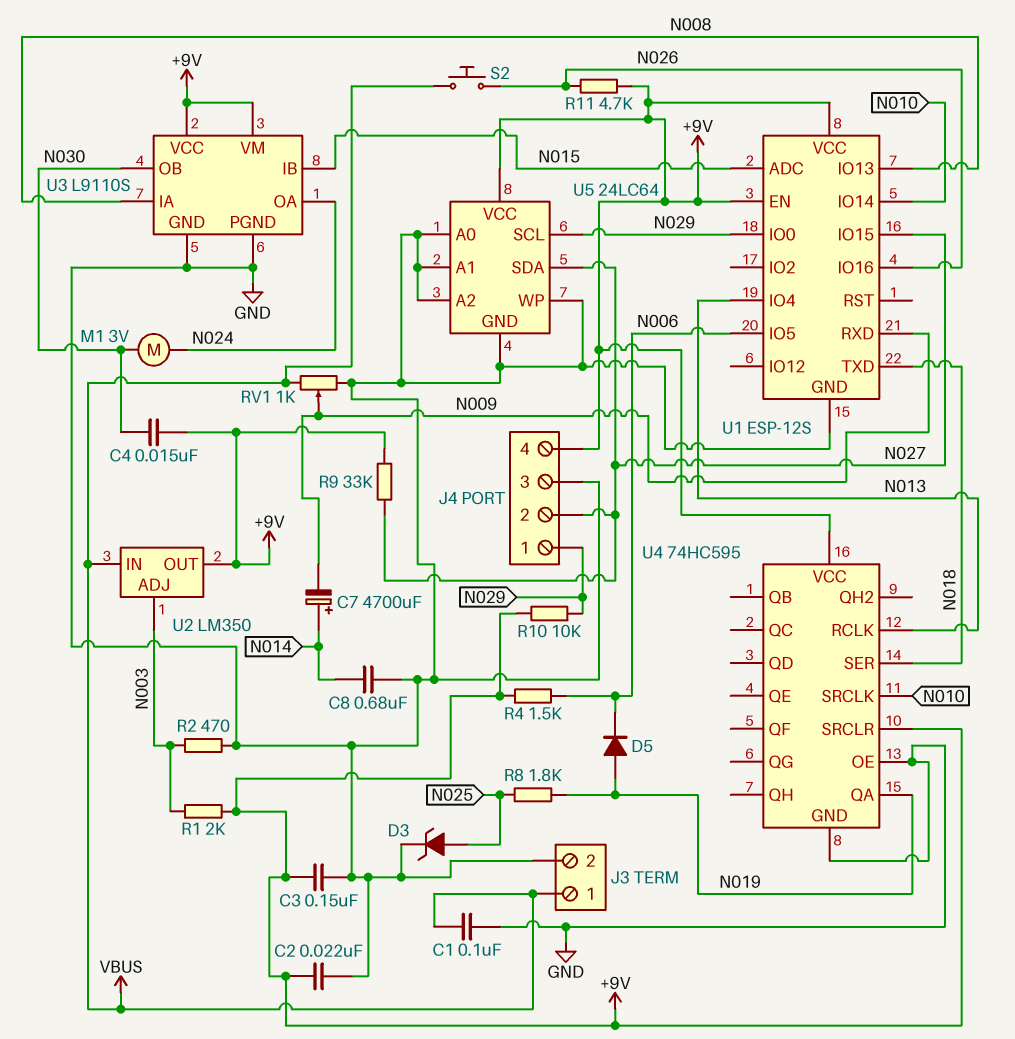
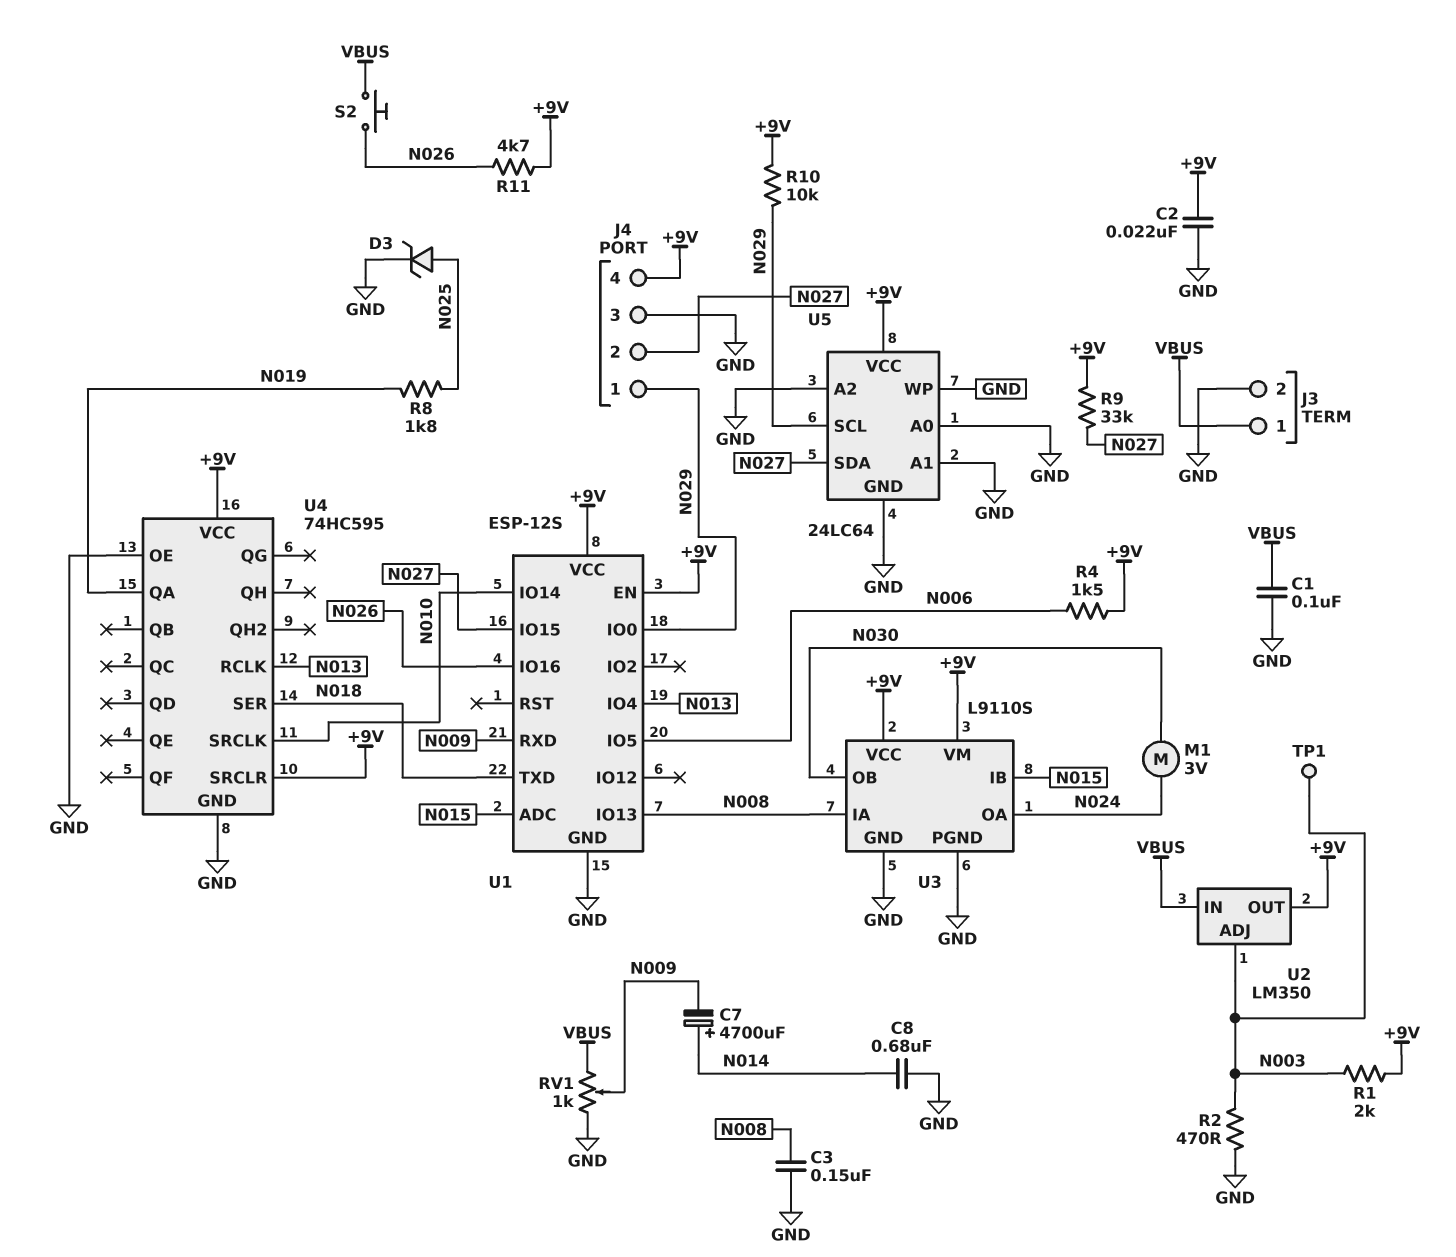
C3: 150nF (+9V, GND) -> 150nF (GND, N008)
C4: 15nF (+9V, N030) -> none
D5: diode (A N019, K N006) -> none
TP1: none -> test point (N003)

